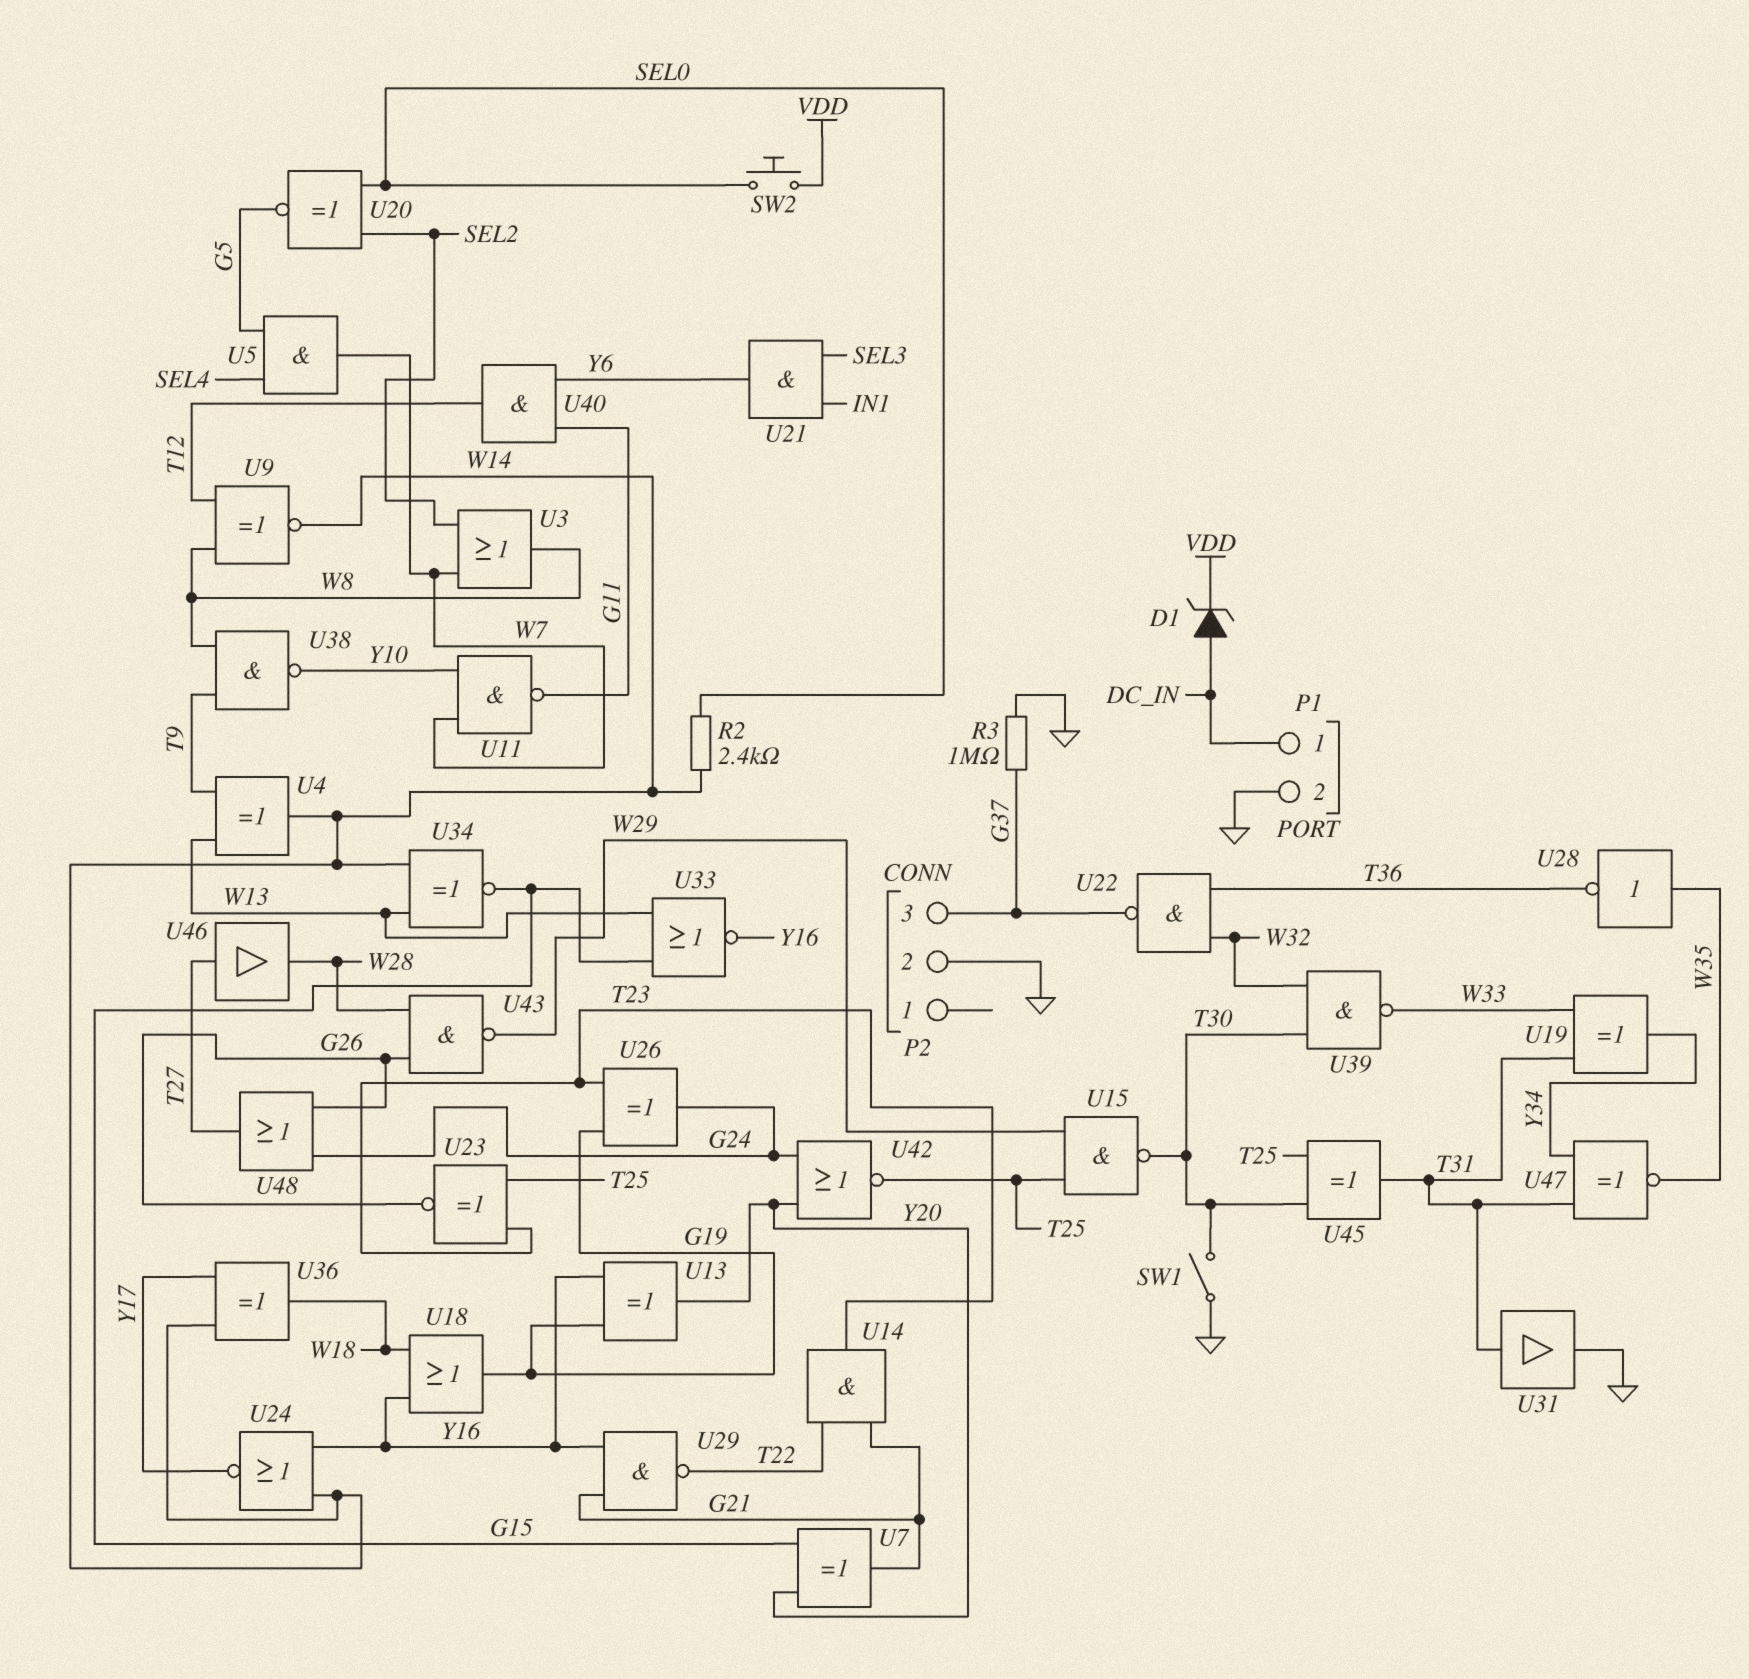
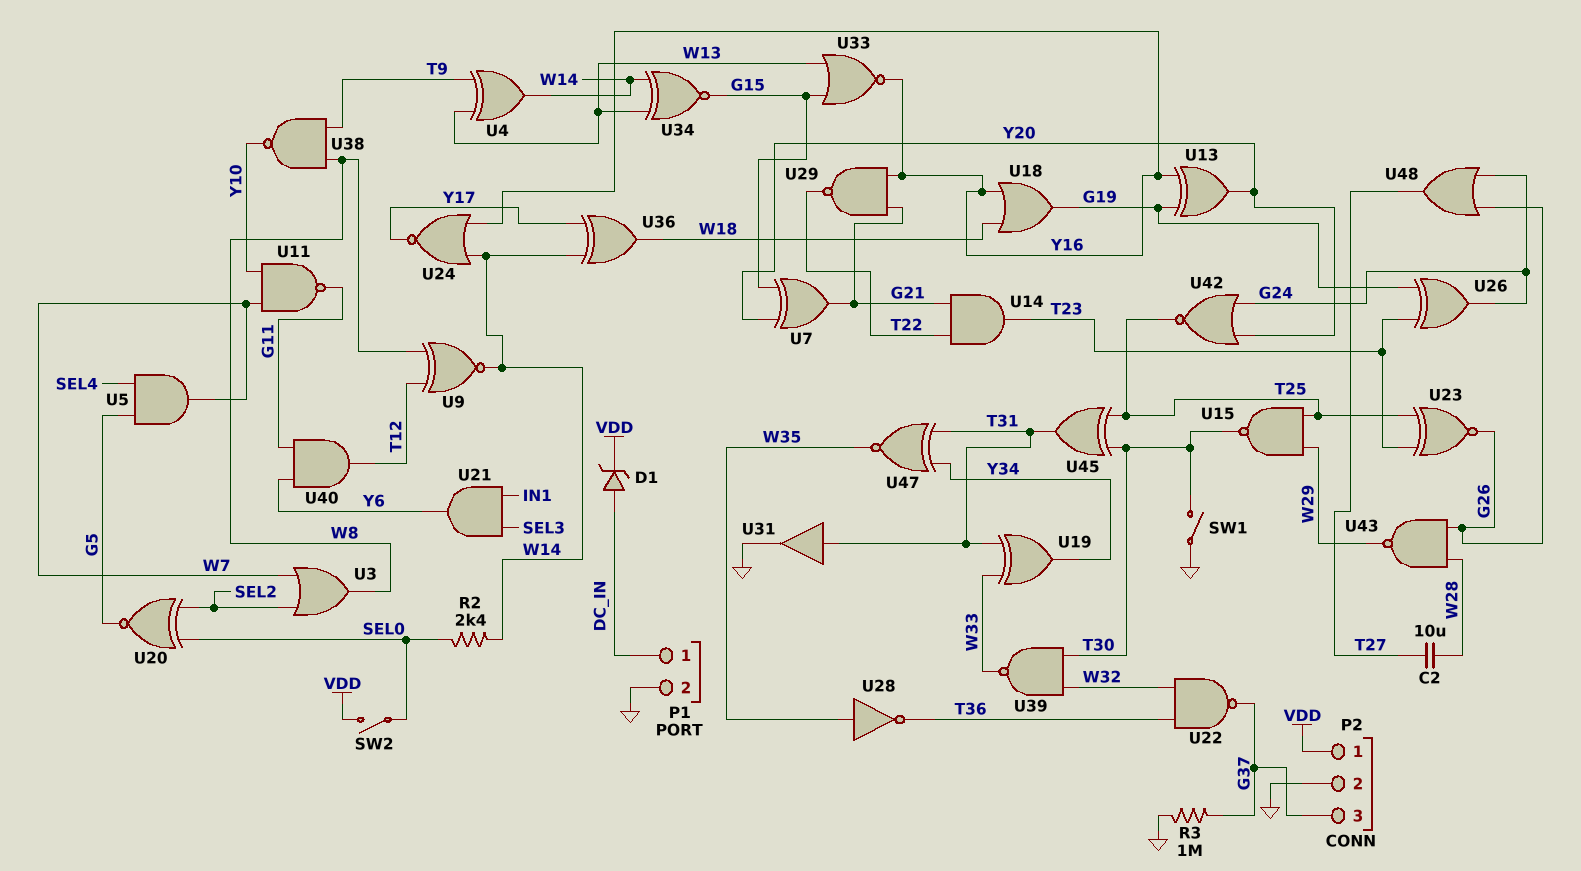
C2: none -> 10uF (T27, W28)
P2 pin 1: none -> VDD
SW2: button (SEL0, VDD) -> switch (SEL0, VDD)
U46: buffer (in T27, out W28) -> none

